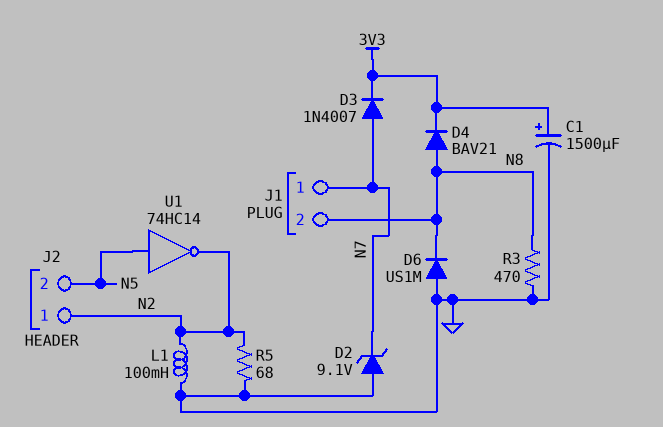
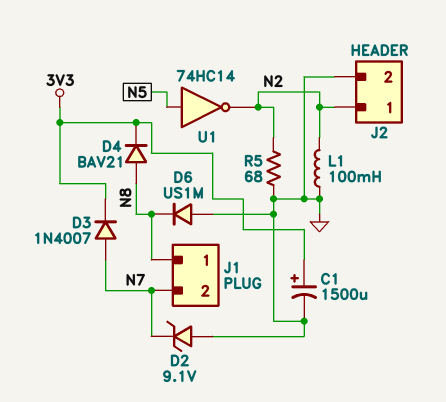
J1 pin 1: N7 -> N8
J1 pin 2: N8 -> N7
J2 pin 2: N5 -> GND
R3: 470 (GND, N8) -> none

